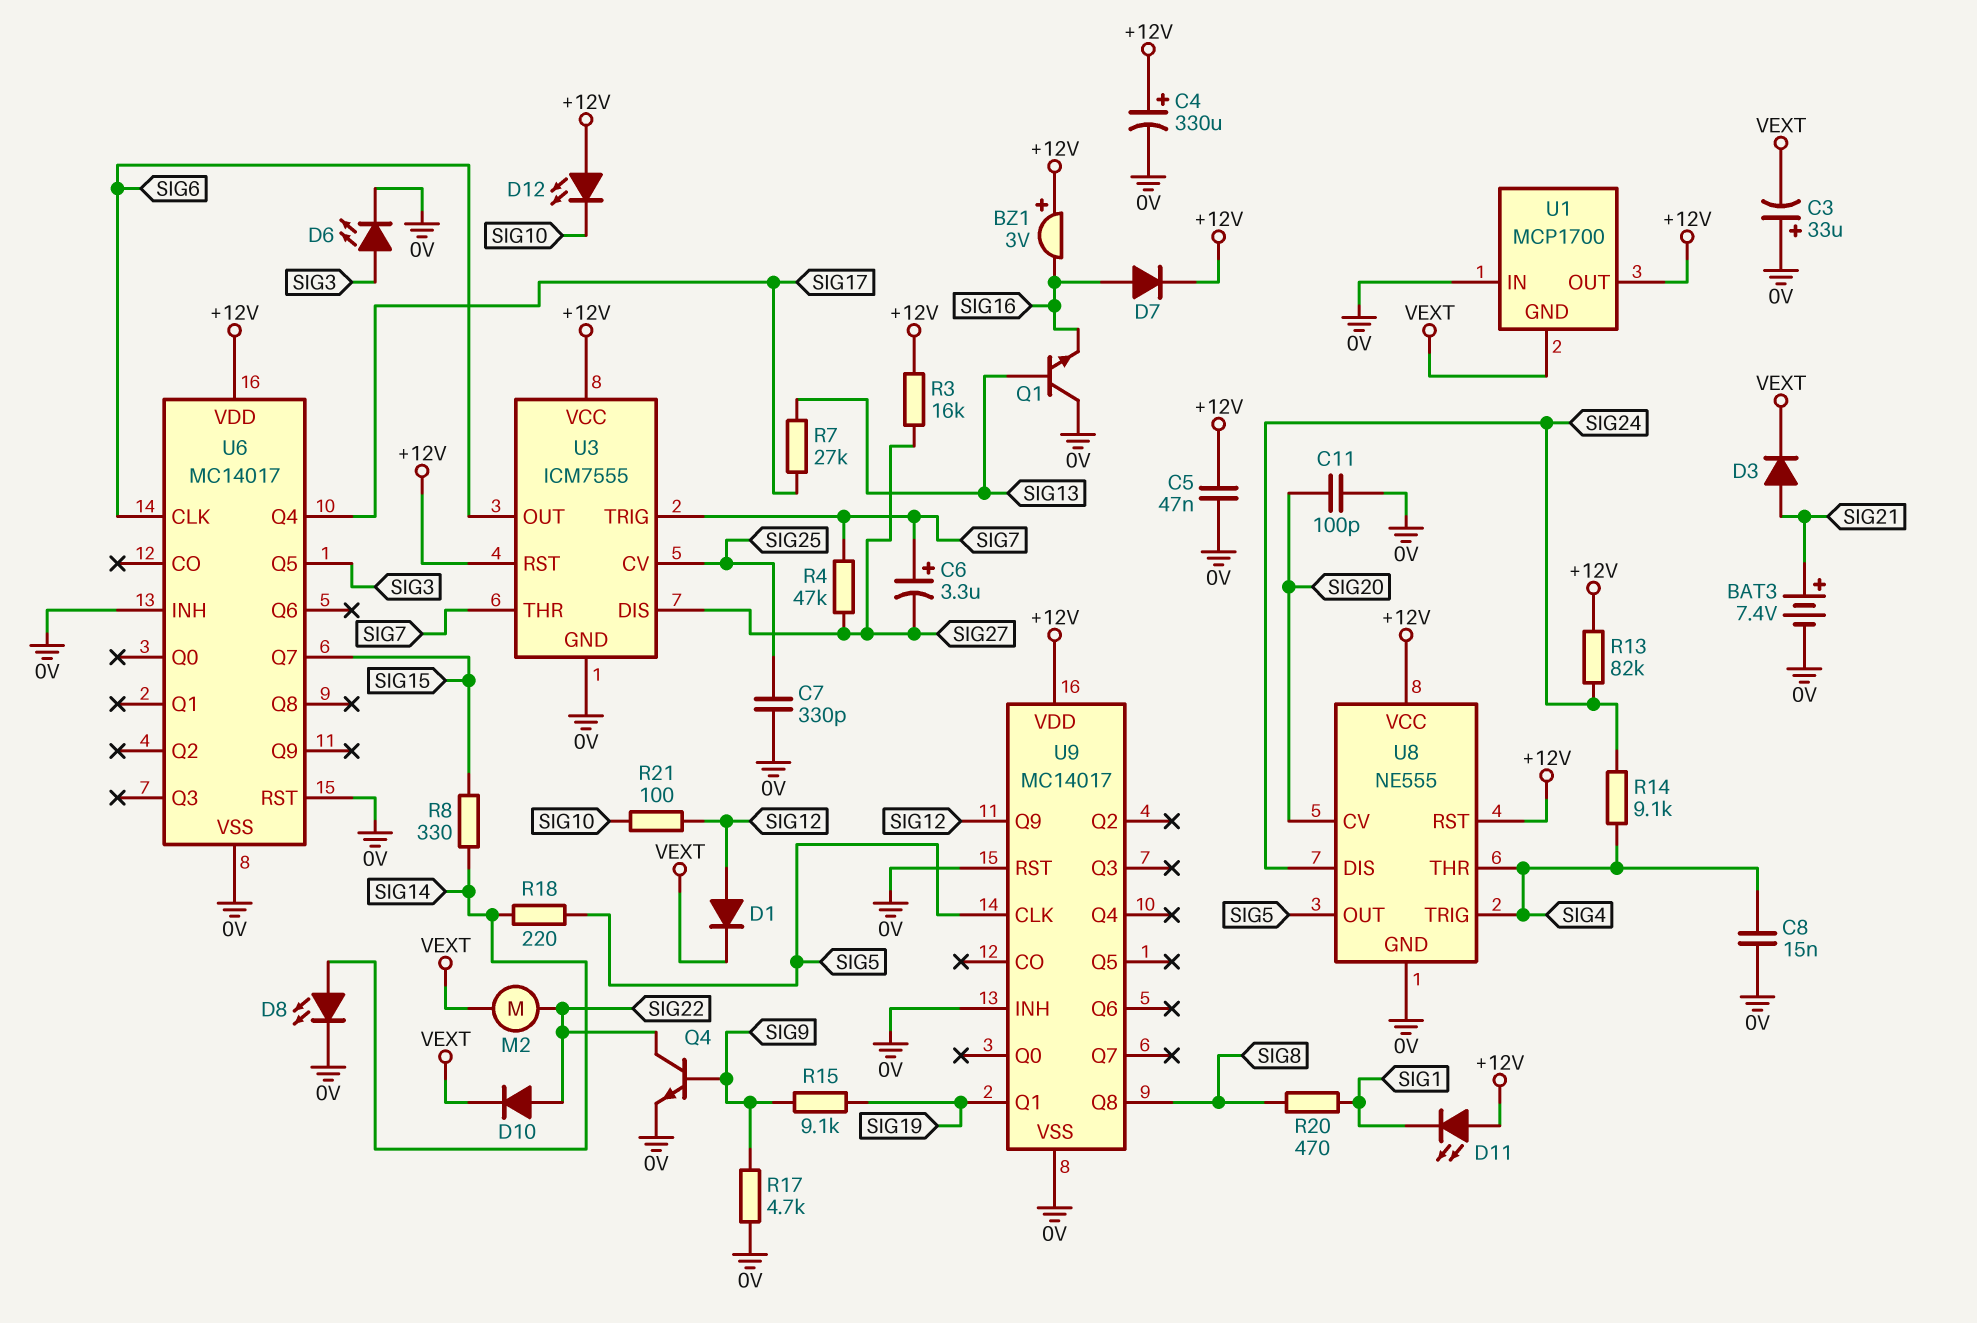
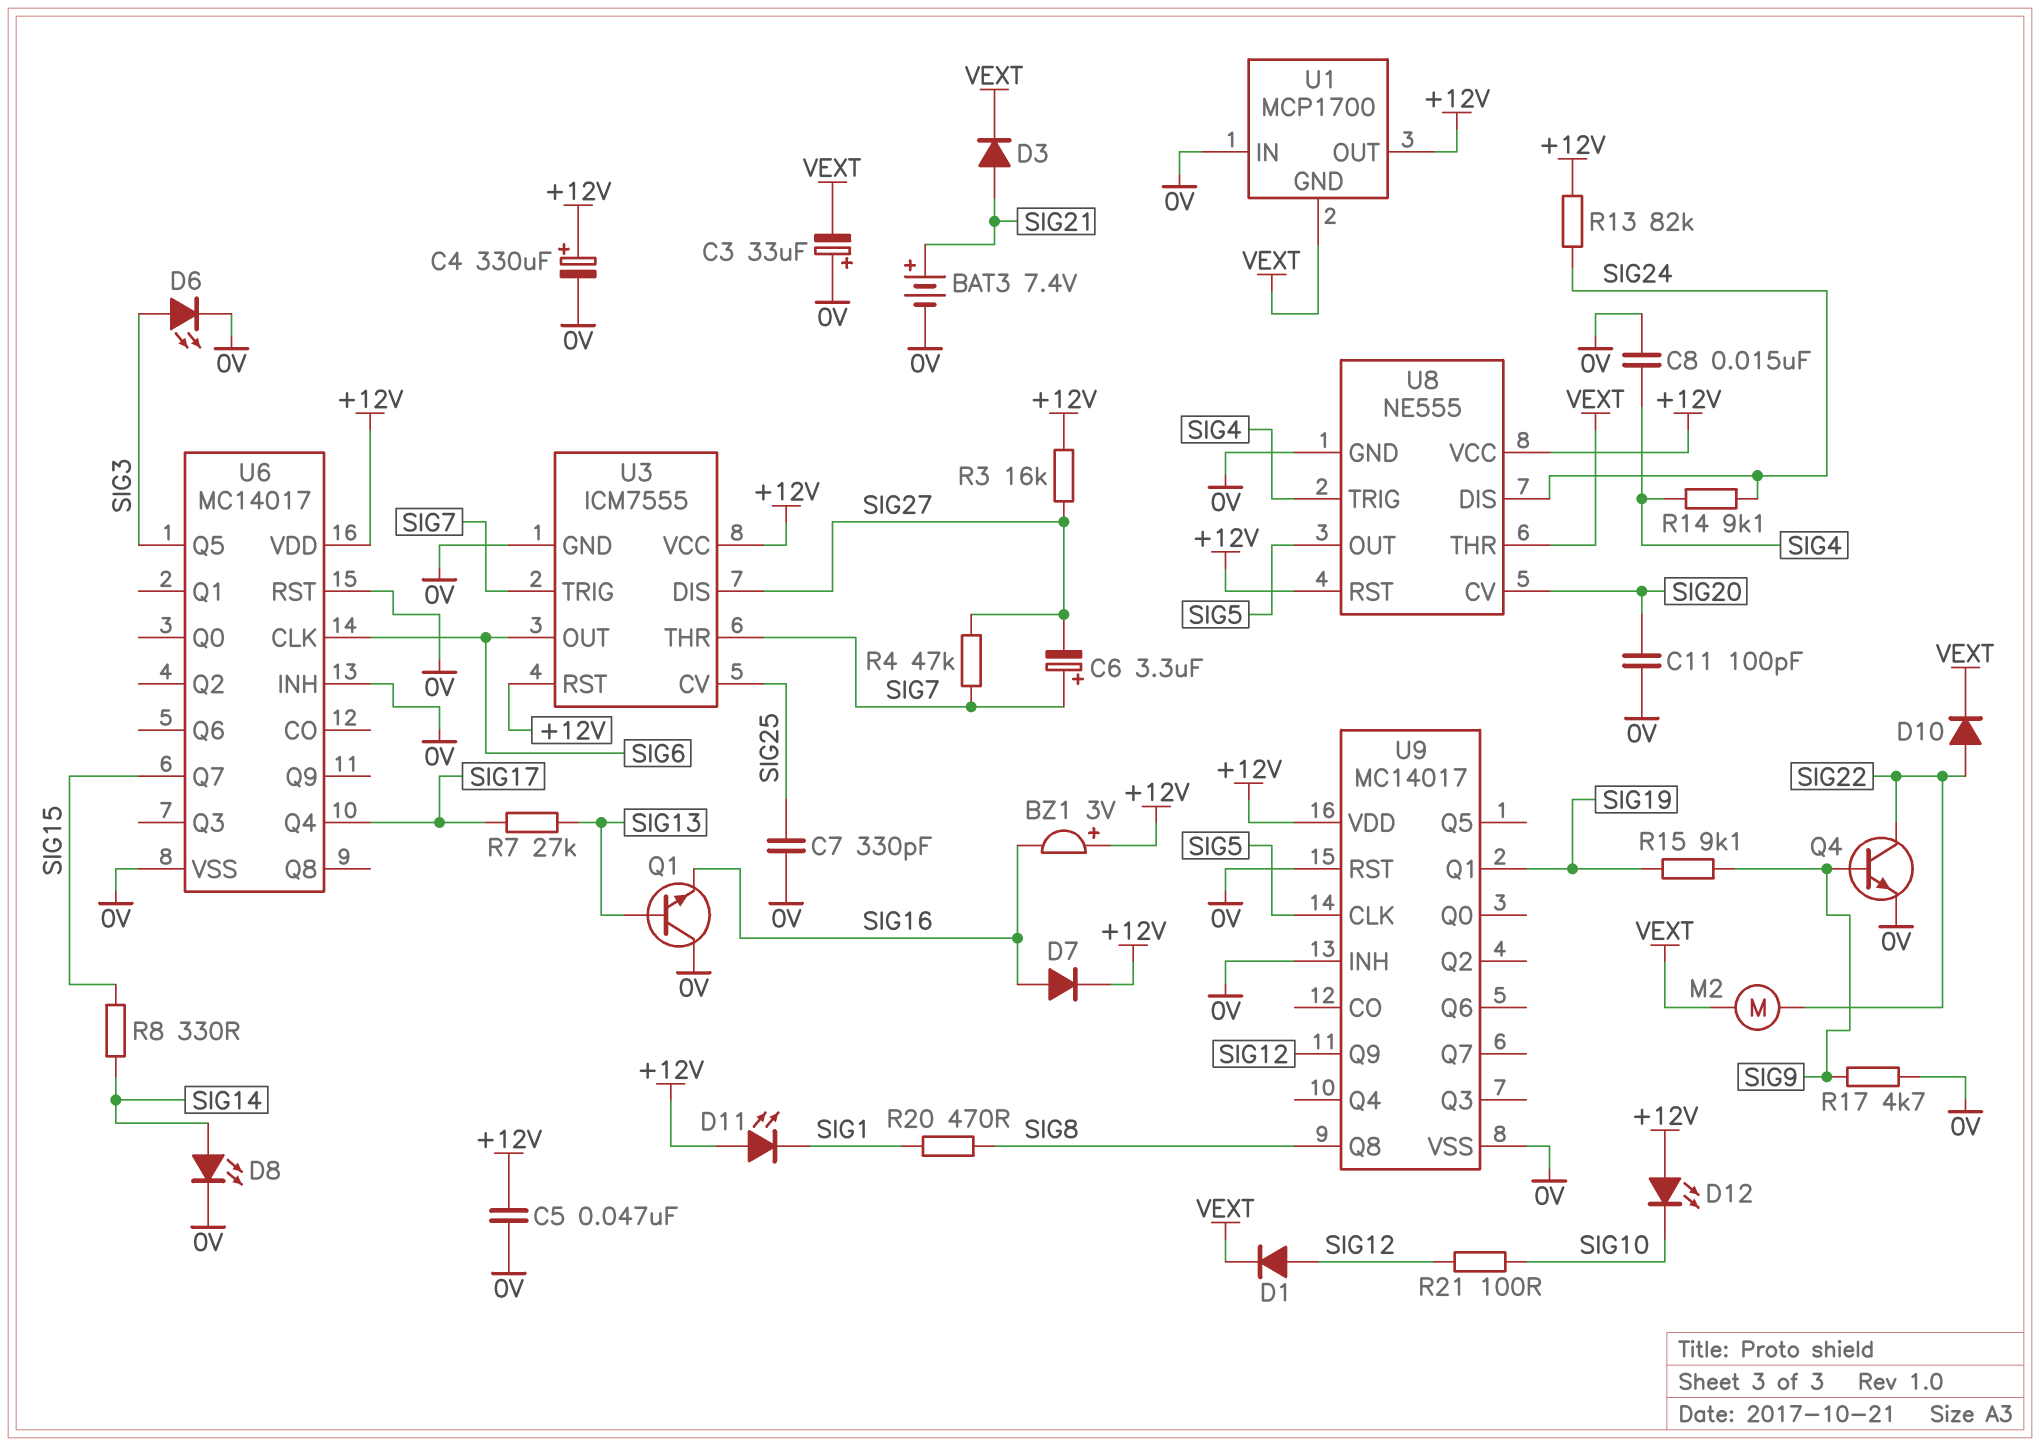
R18: 220 (SIG5, SIG14) -> none
U8 pin THR: SIG4 -> VEXT

